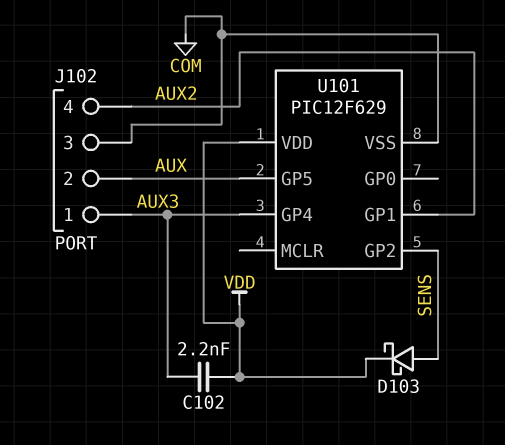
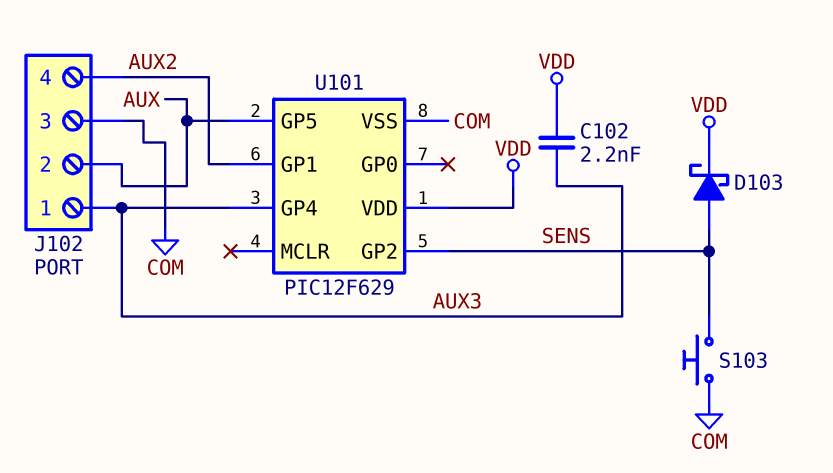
S103: none -> button (COM, SENS)

